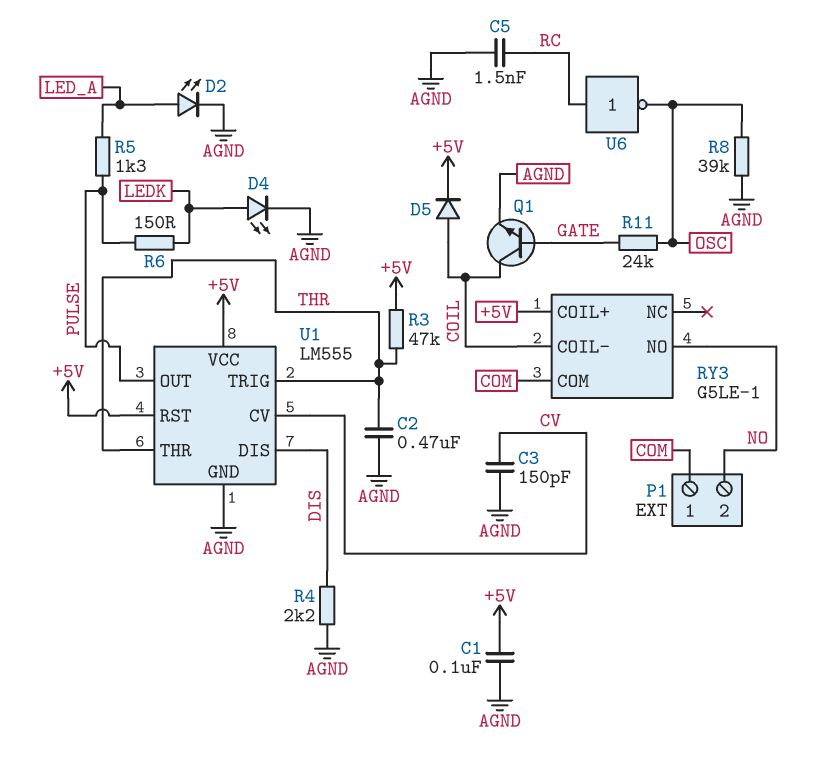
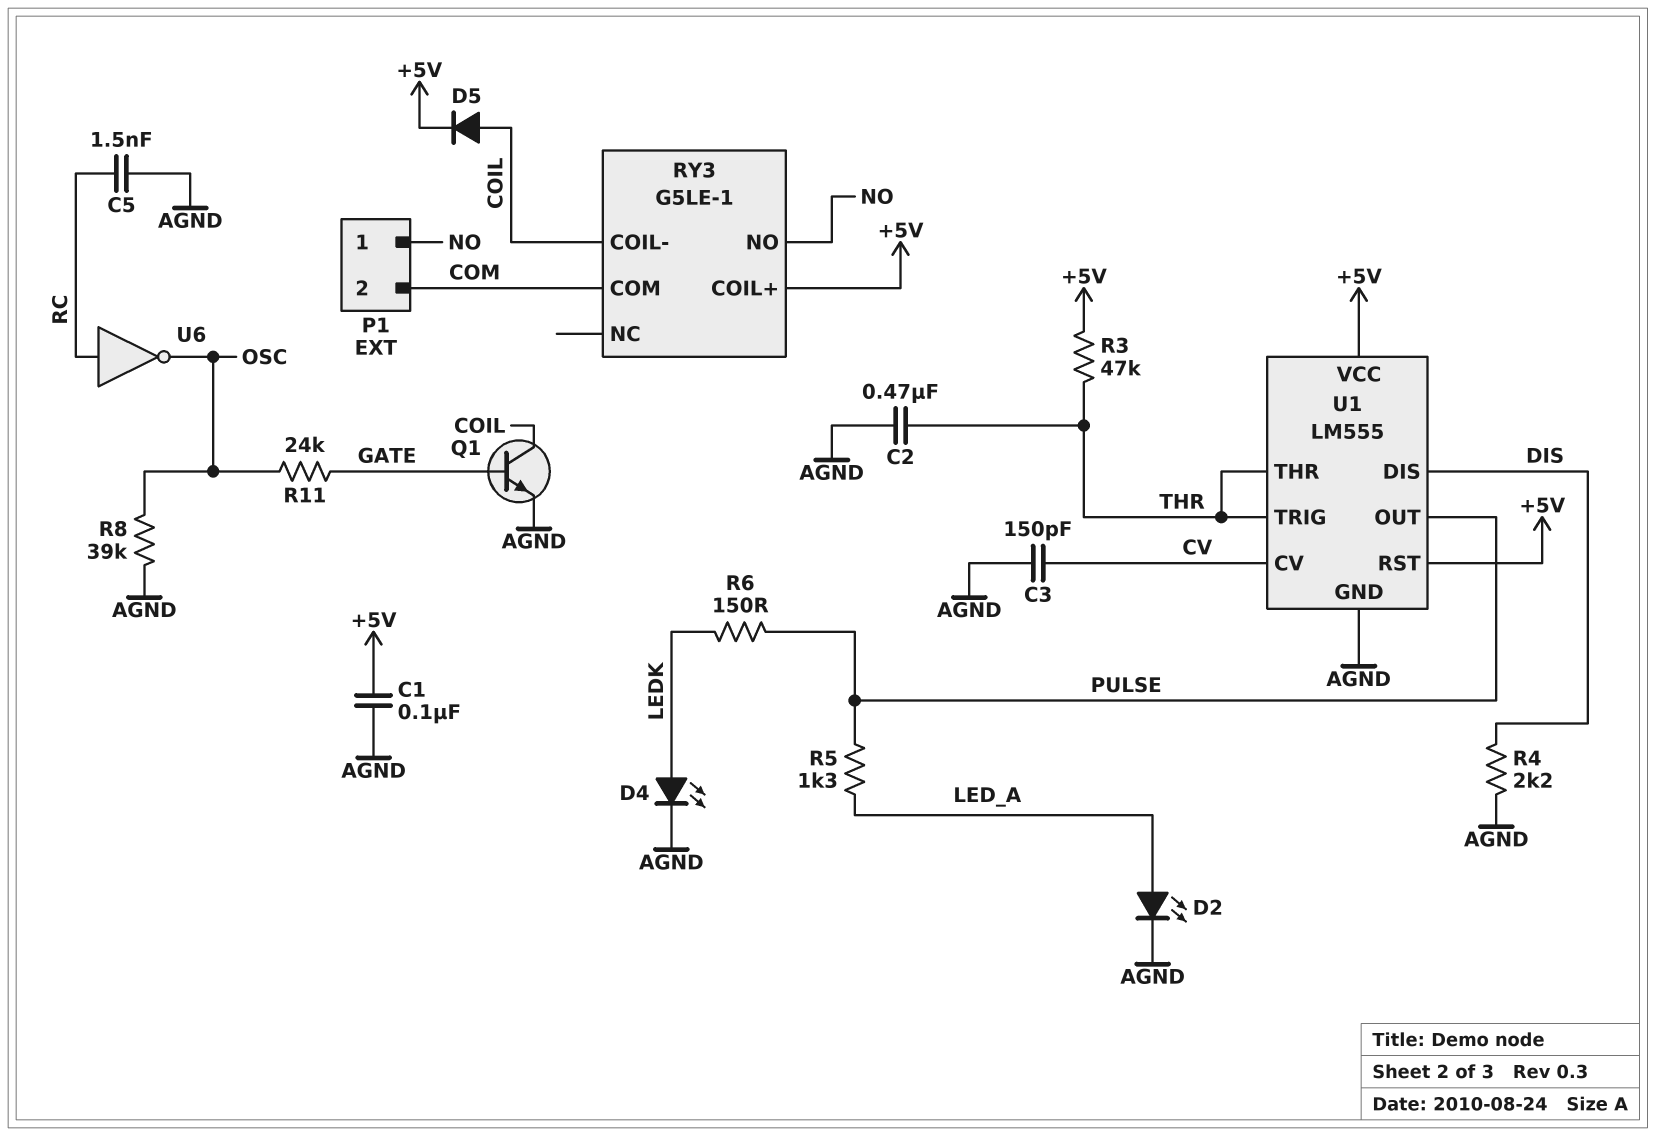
P1 pin 1: COM -> NO
P1 pin 2: NO -> COM

